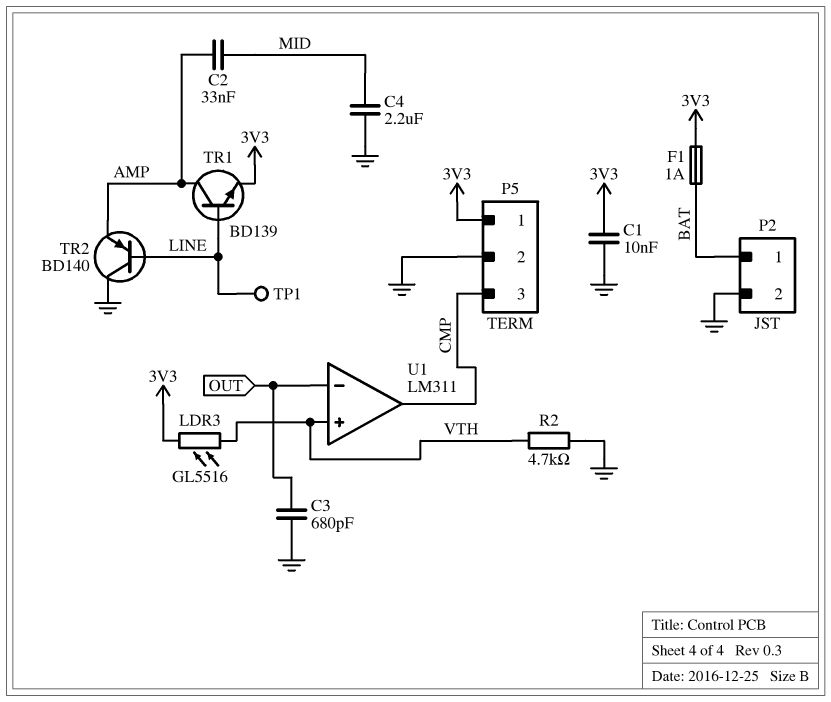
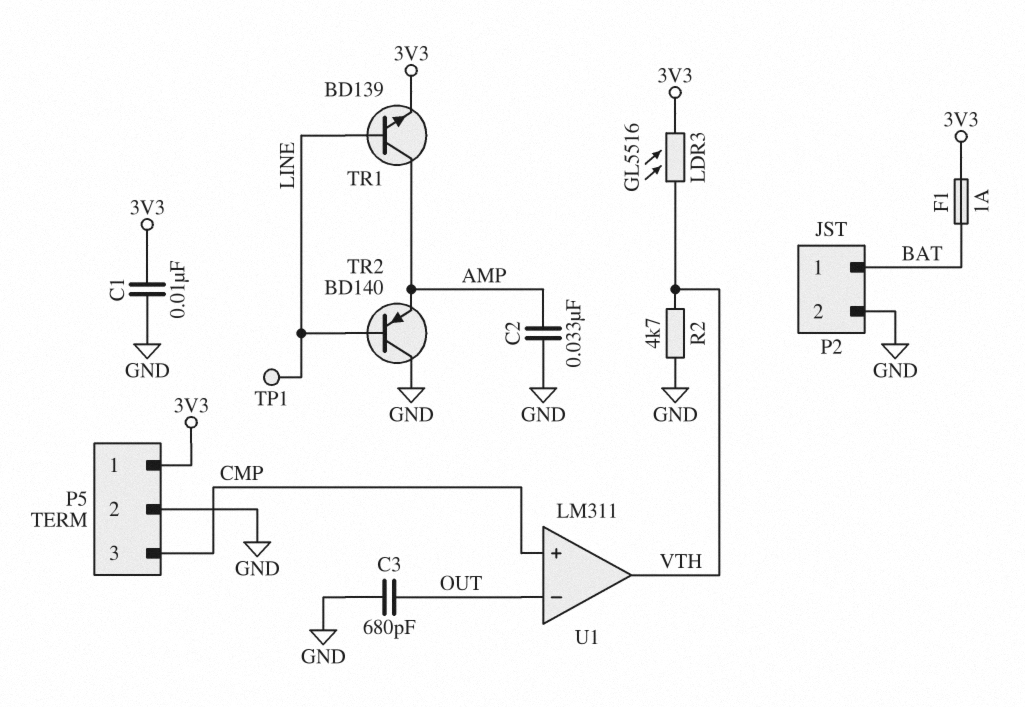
C2: 33nF (AMP, MID) -> 33nF (AMP, GND)
C4: 2.2uF (GND, MID) -> none
U1 pin in+: VTH -> CMP
U1 pin out: CMP -> VTH

